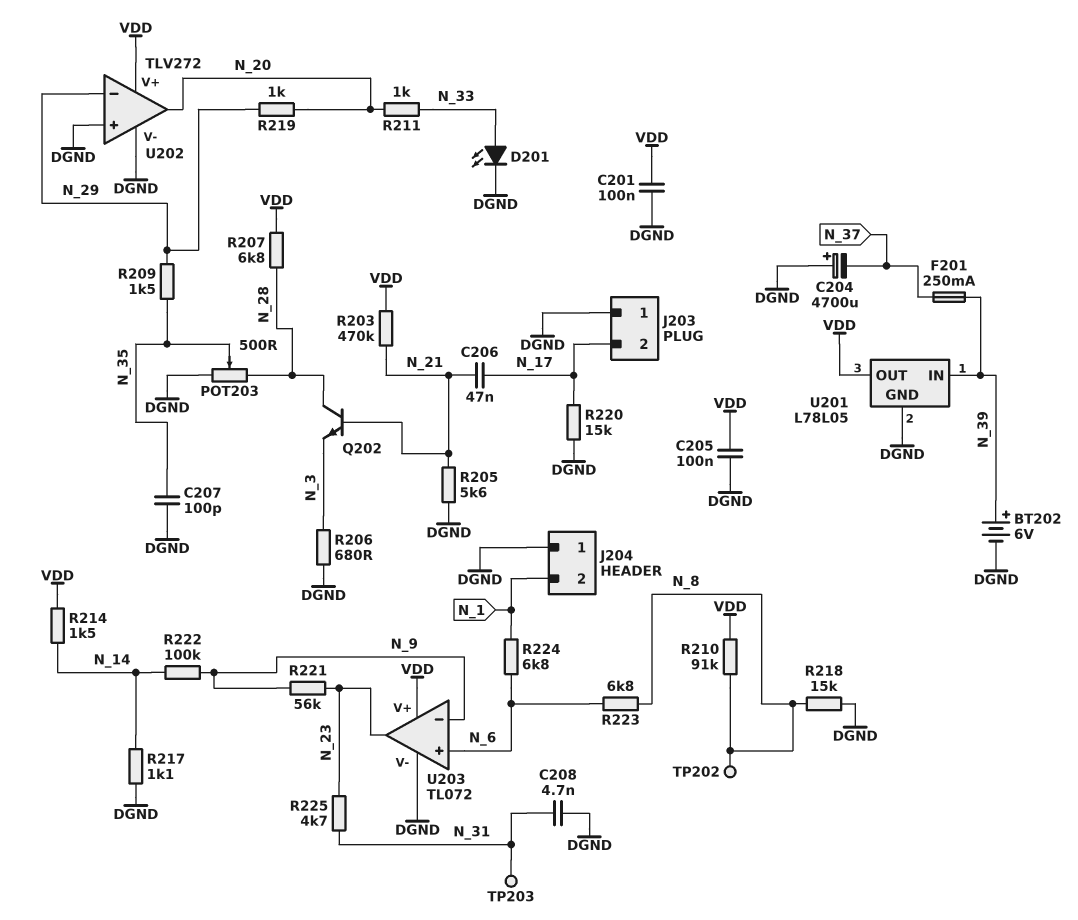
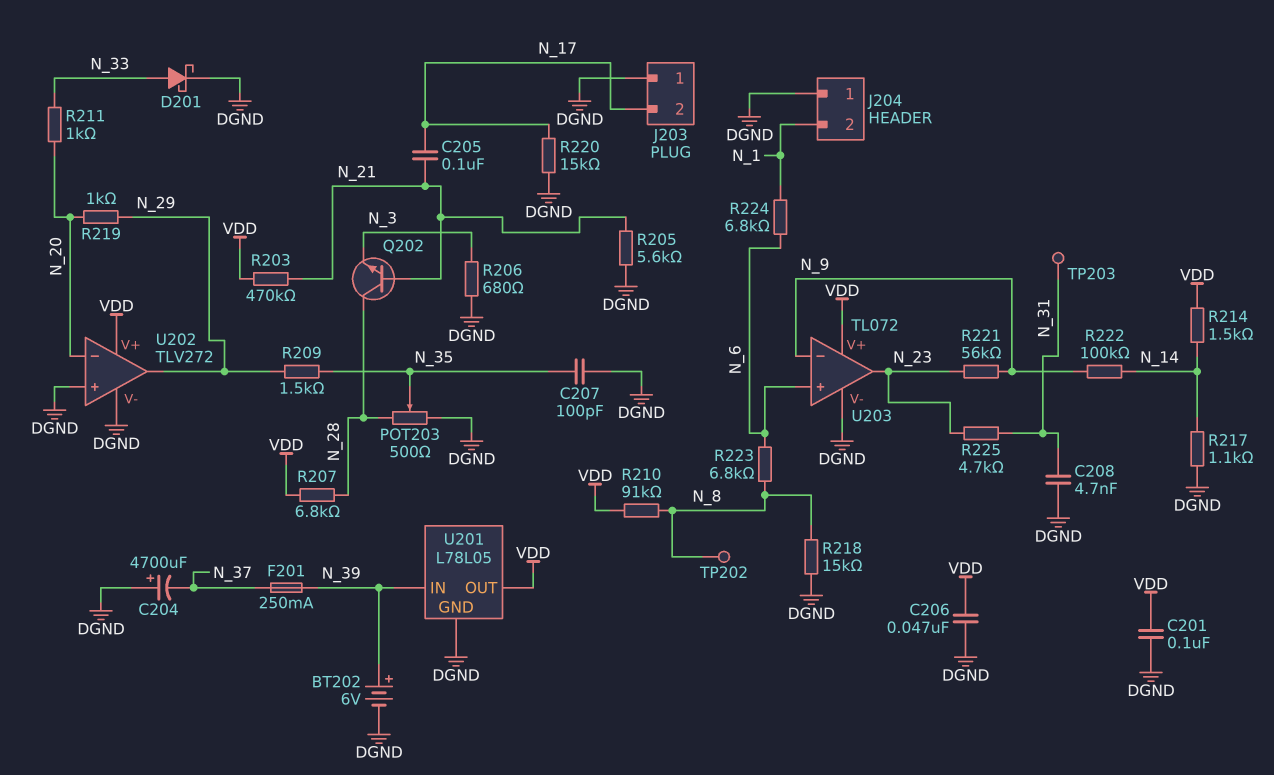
C205: 100nF (DGND, VDD) -> 100nF (N_17, N_21)
C206: 47nF (N_17, N_21) -> 47nF (DGND, VDD)
D201: LED (A N_33, K DGND) -> schottky (A N_33, K DGND)
U202 pin in-: N_29 -> N_20
U202 pin out: N_20 -> N_29

